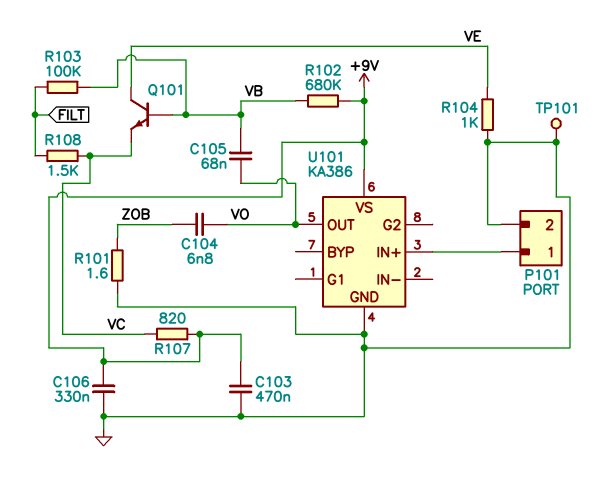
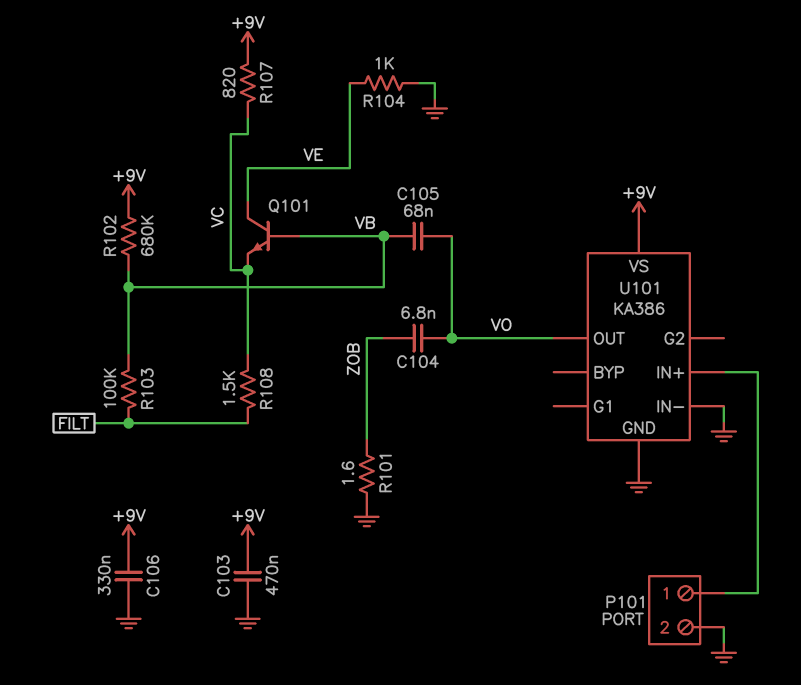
TP101: test point (GND) -> none
U101 pin IN-: none -> GND

